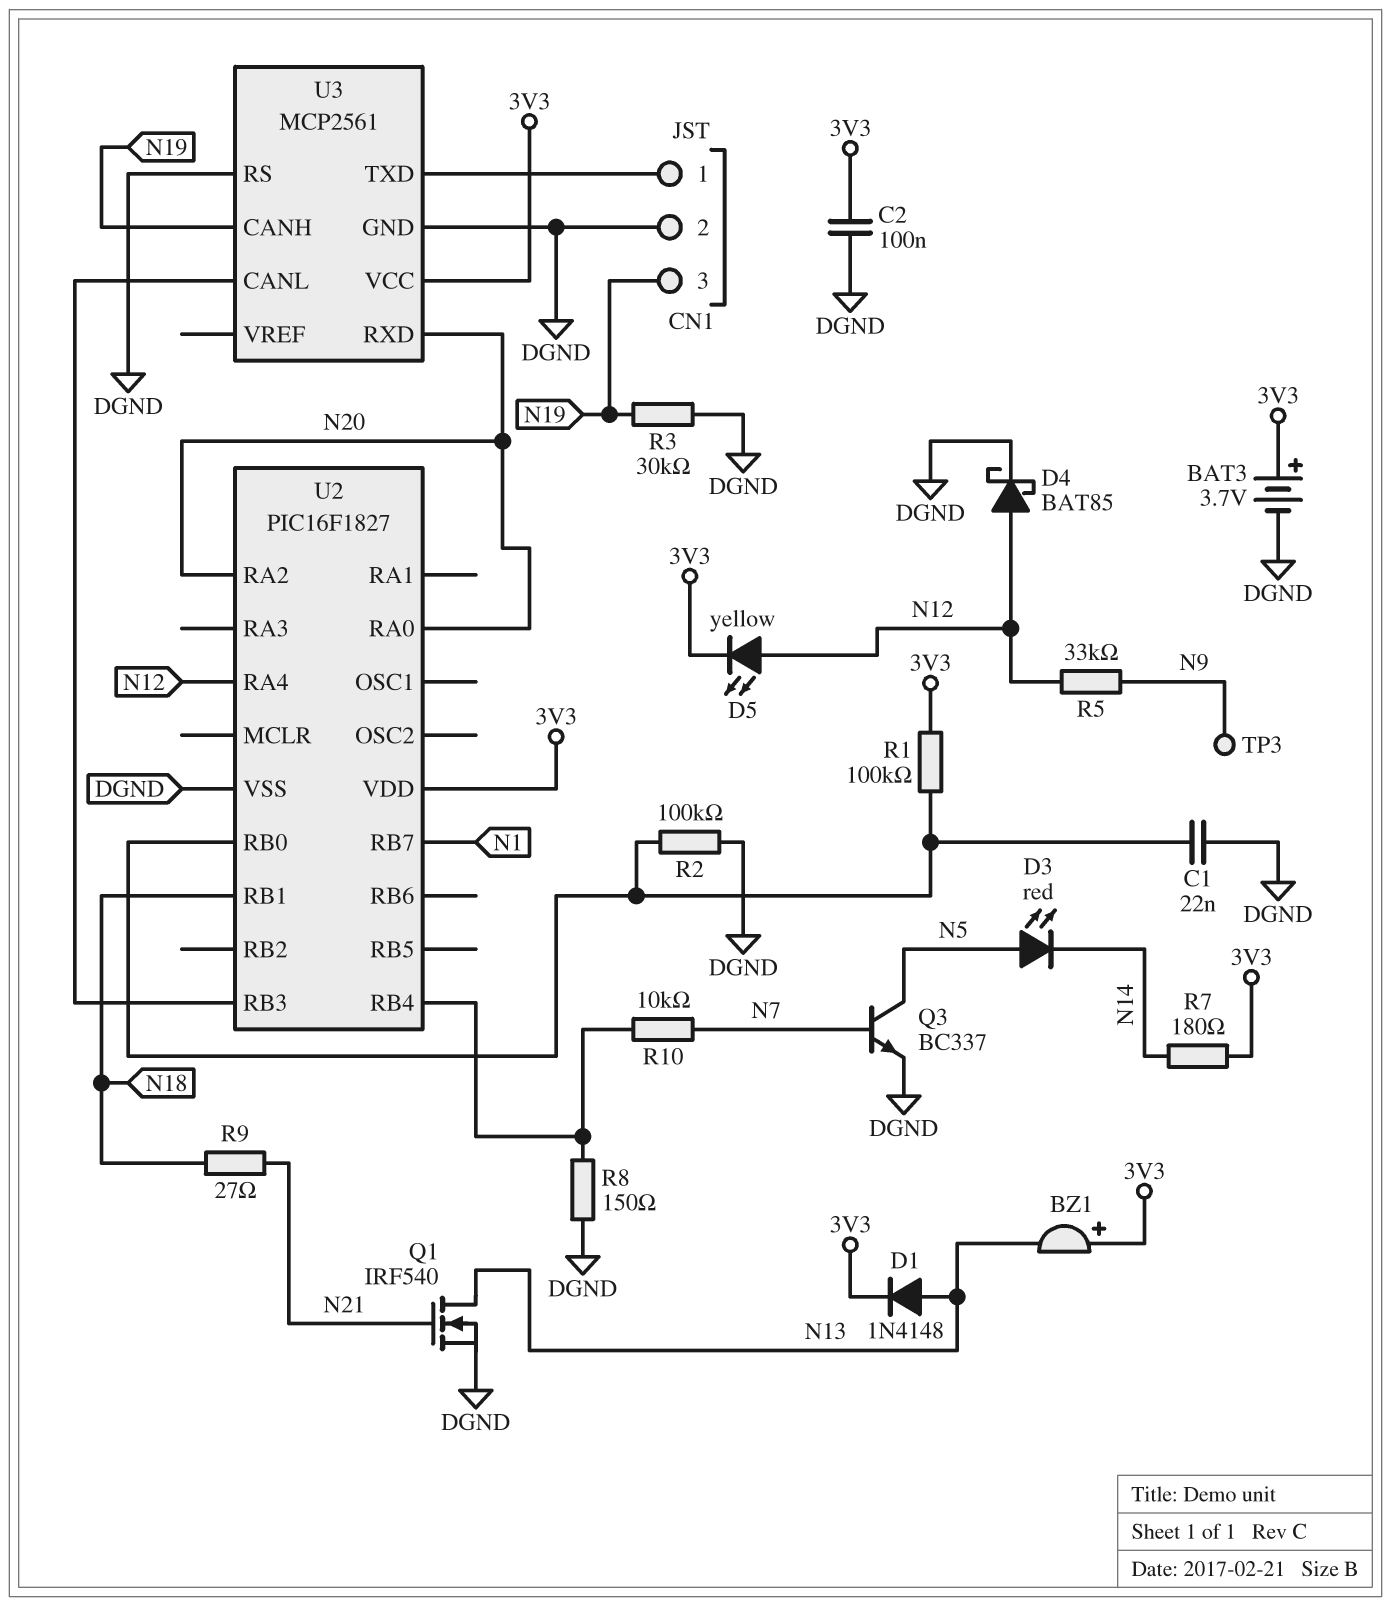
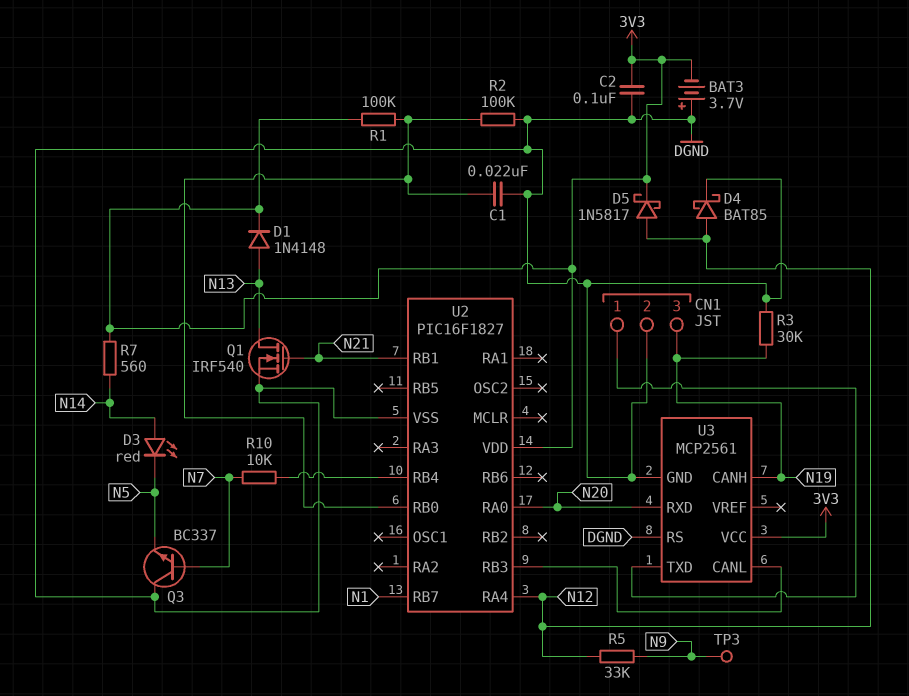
BAT3: 3.7V (plus 3V3, minus DGND) -> 3.7V (plus DGND, minus 3V3)
BZ1: buzzer (plus 3V3, minus N13) -> none
D3: LED red (A N5, K N14) -> LED red (A N14, K N5)
D5: LED yellow (A N12, K 3V3) -> schottky 1N5817 (A N12, K 3V3)
Q3: NPN BC337 (B N7, C N5, E DGND) -> NPN BC337 (B N7, C DGND, E N5)
R7: 180 (3V3, N14) -> 560 (3V3, N14)
R8: 150 (DGND, U2/RB4) -> none
R9: 27 (N18, N21) -> none
U2 pin RA2: N20 -> none
U2 pin RB1: N18 -> N21

